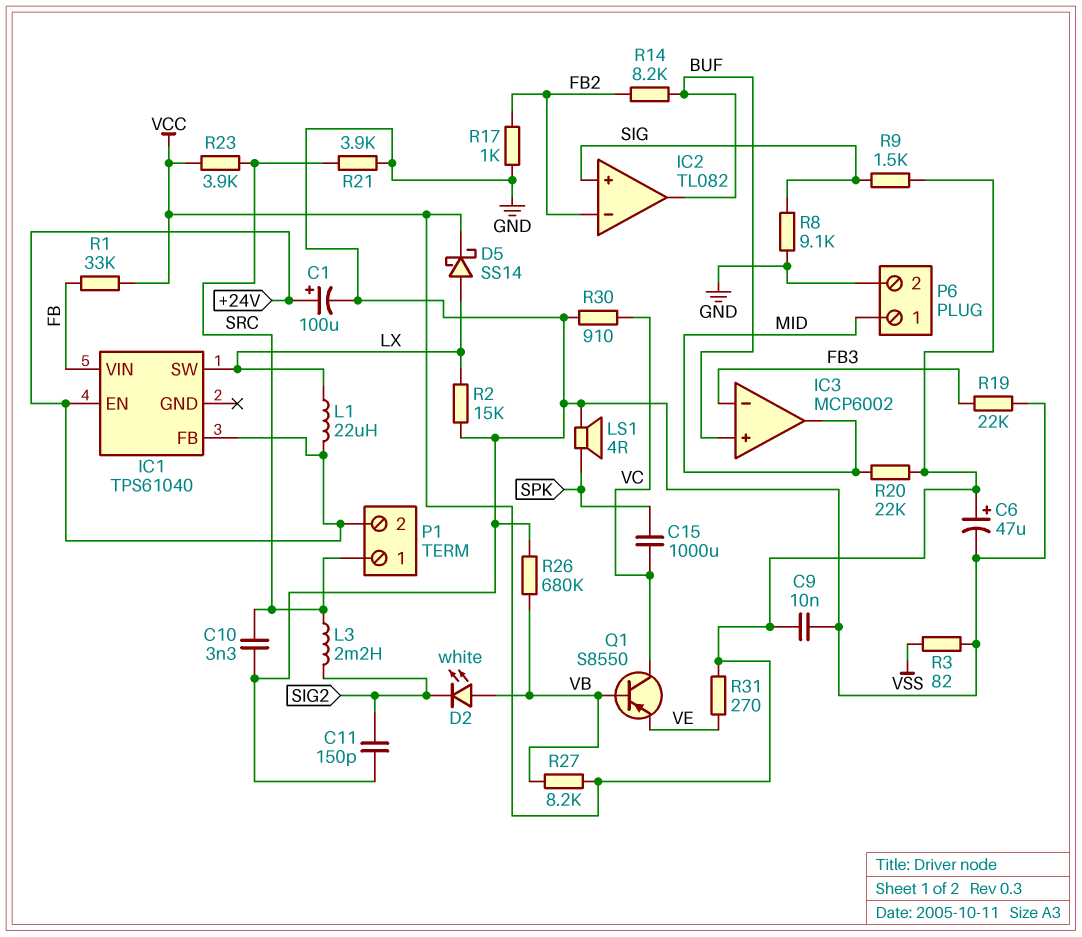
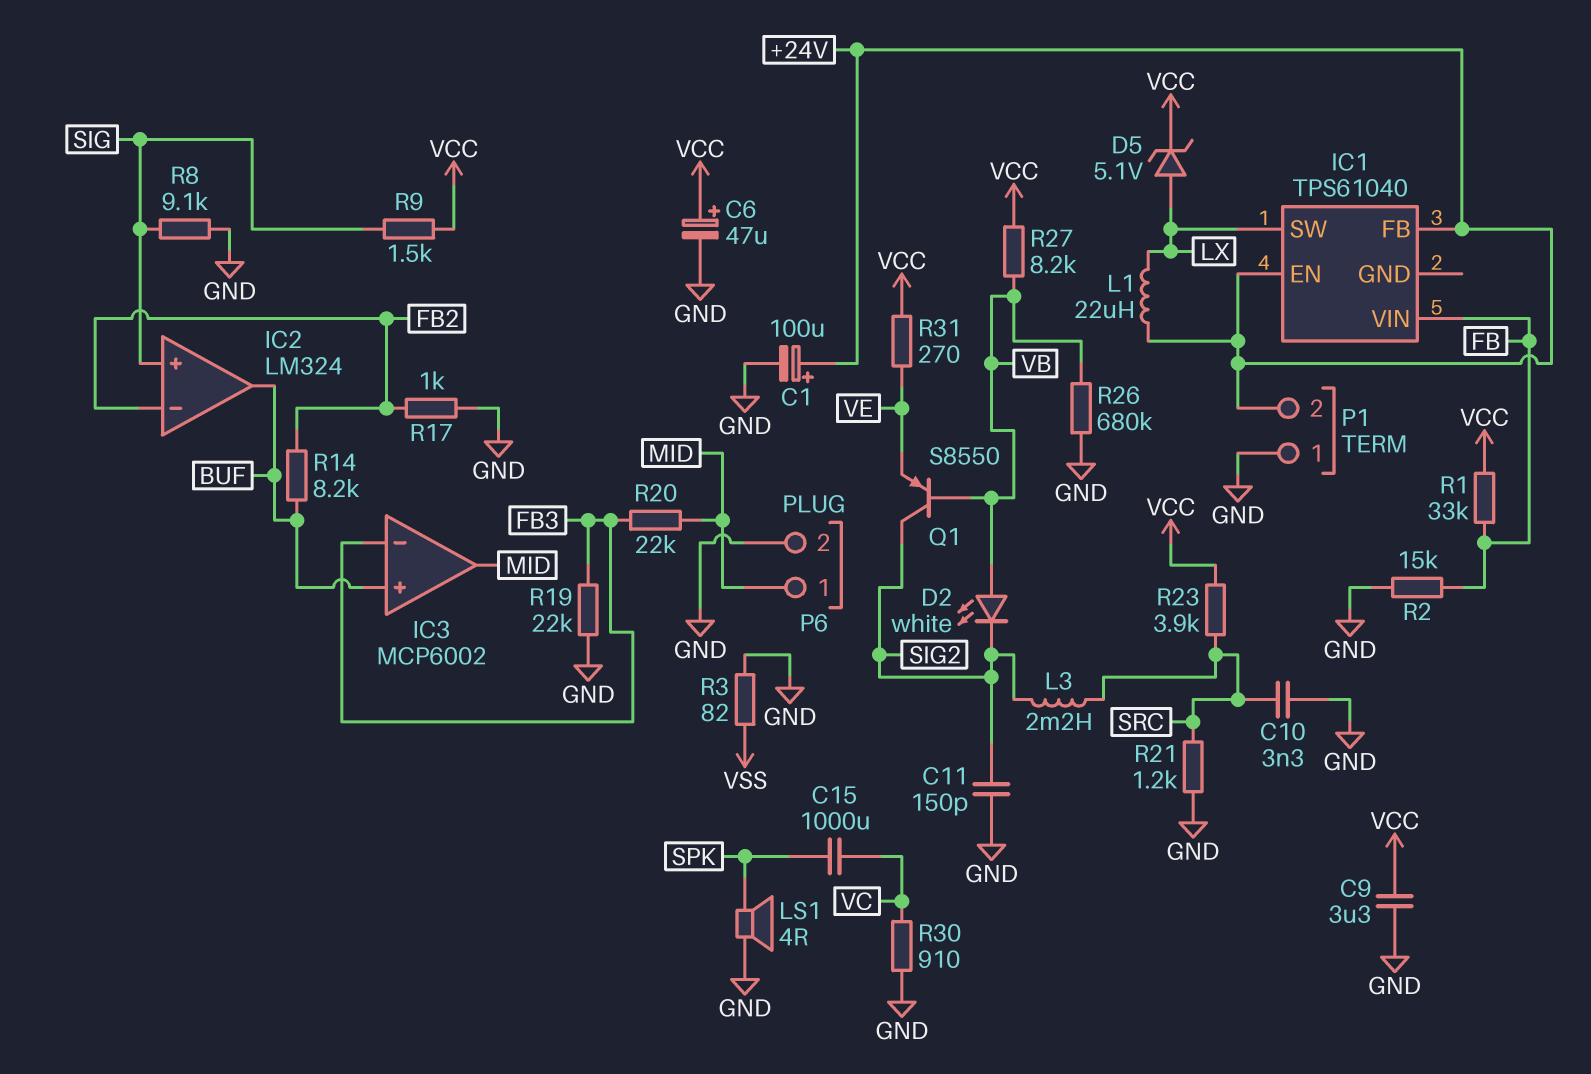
C9: 10nF (GND, VCC) -> 3.3uF (GND, VCC)
D5: schottky SS14 (A LX, K VCC) -> zener 5.1V (A LX, K VCC)
IC2: TL082 -> LM324
P1 pin 1: SRC -> GND
Q1: PNP S8550 (B VB, C VC, E VE) -> PNP S8550 (B VB, C SIG2, E VE)
R2: 15k (GND, LX) -> 15k (FB, GND)
R20: 22k (MID, VCC) -> 22k (FB3, MID)
R21: 3.9k (GND, SRC) -> 1.2k (GND, SRC)

